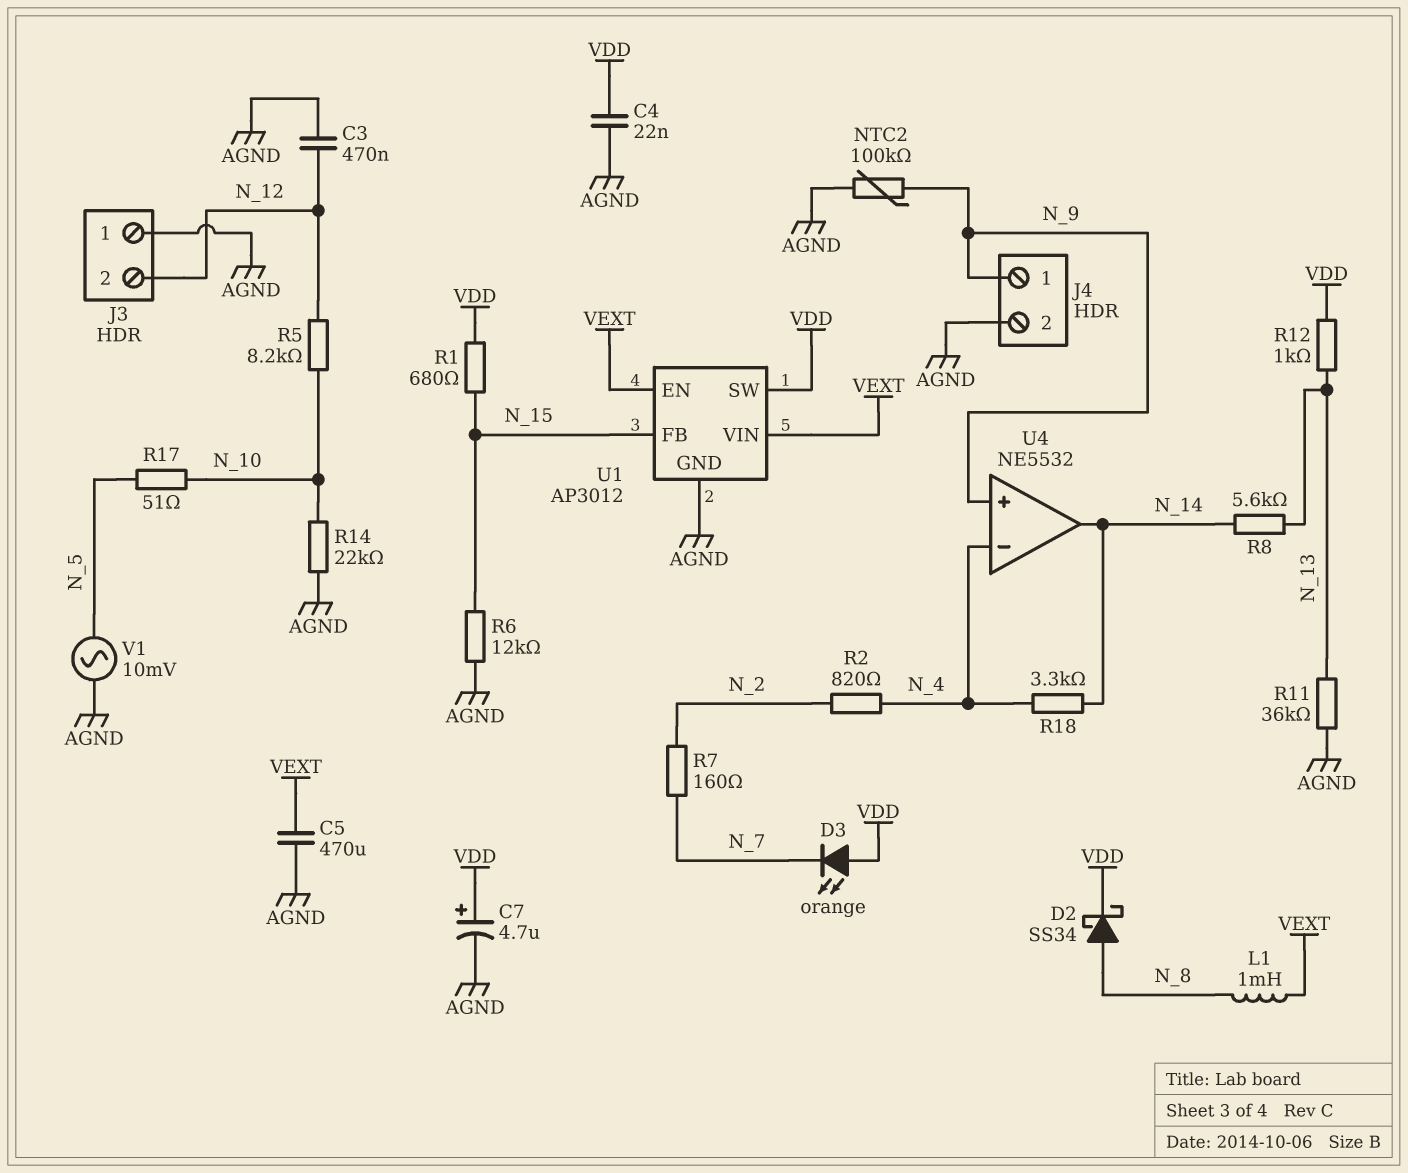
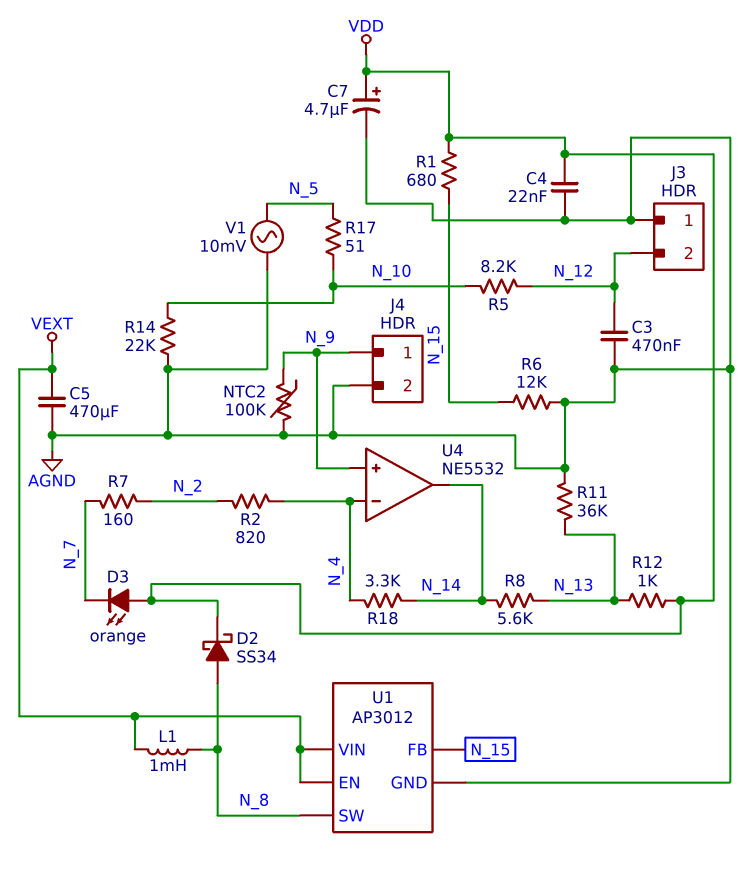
U1 pin SW: VDD -> N_8

